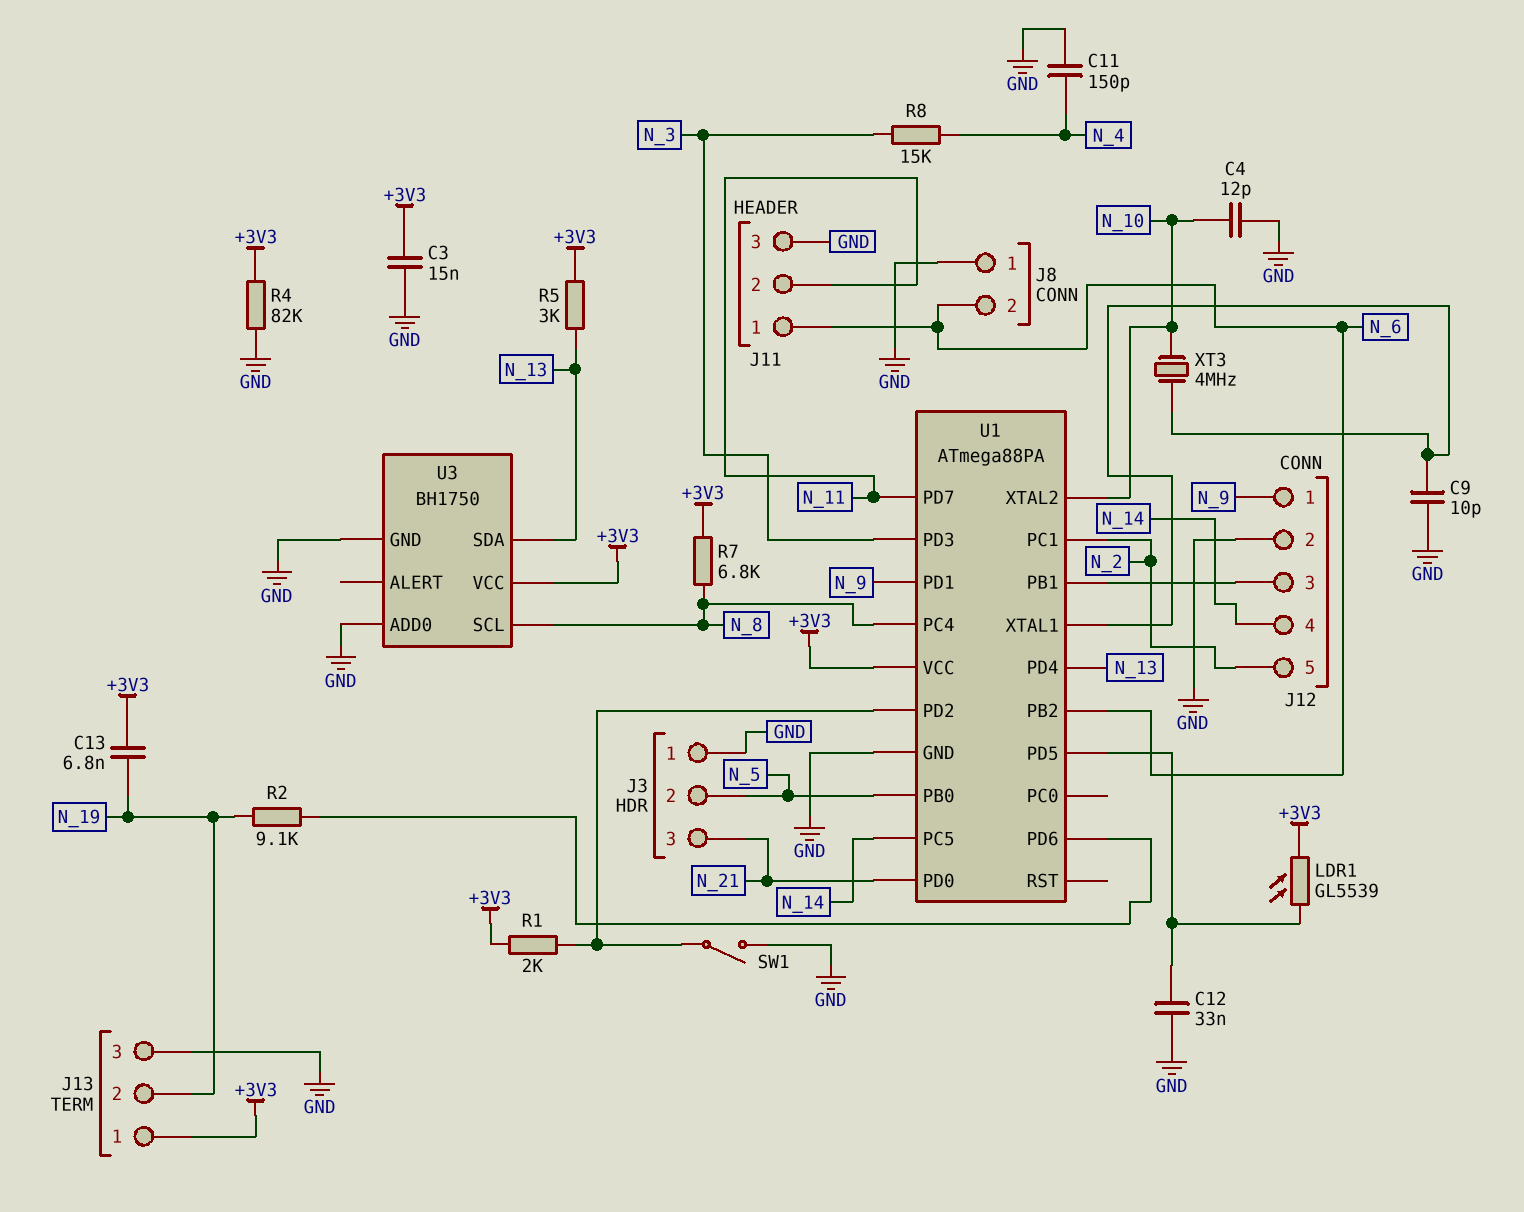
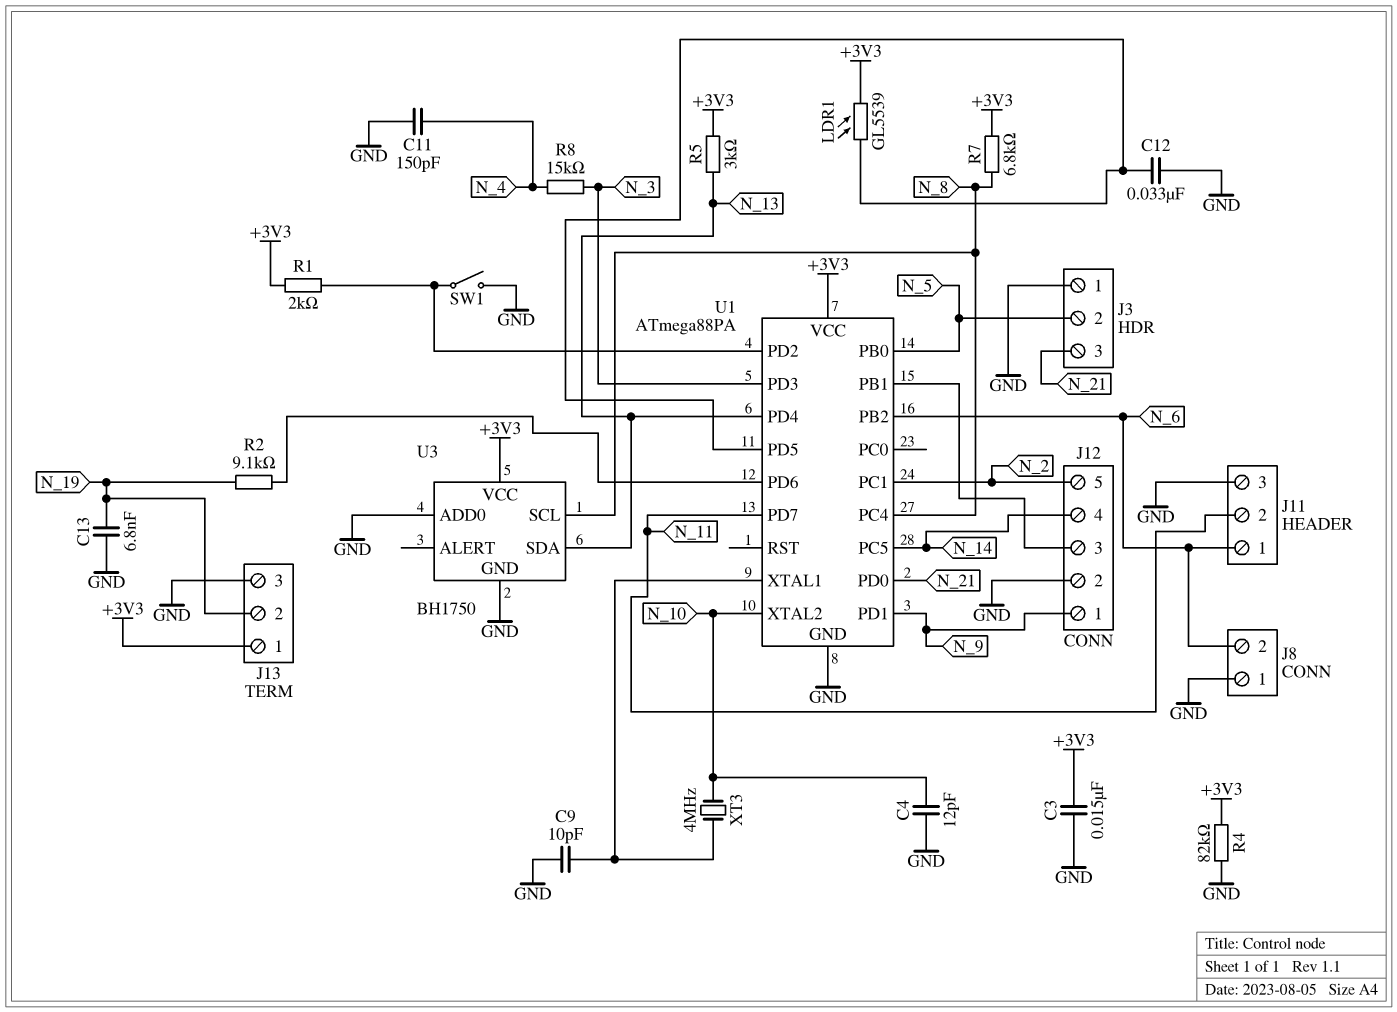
C13: 6.8nF (+3V3, N_19) -> 6.8nF (GND, N_19)

